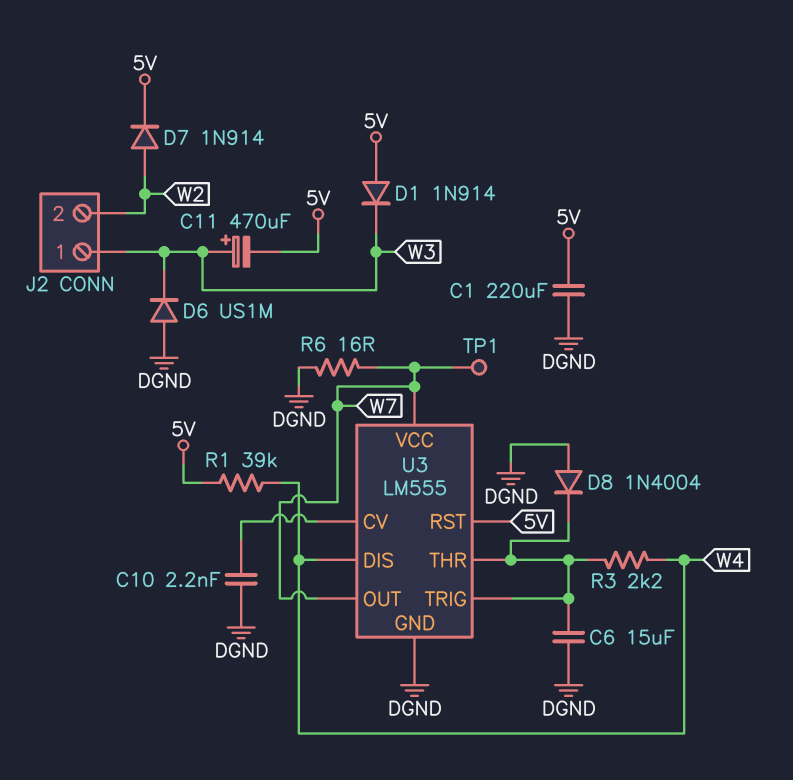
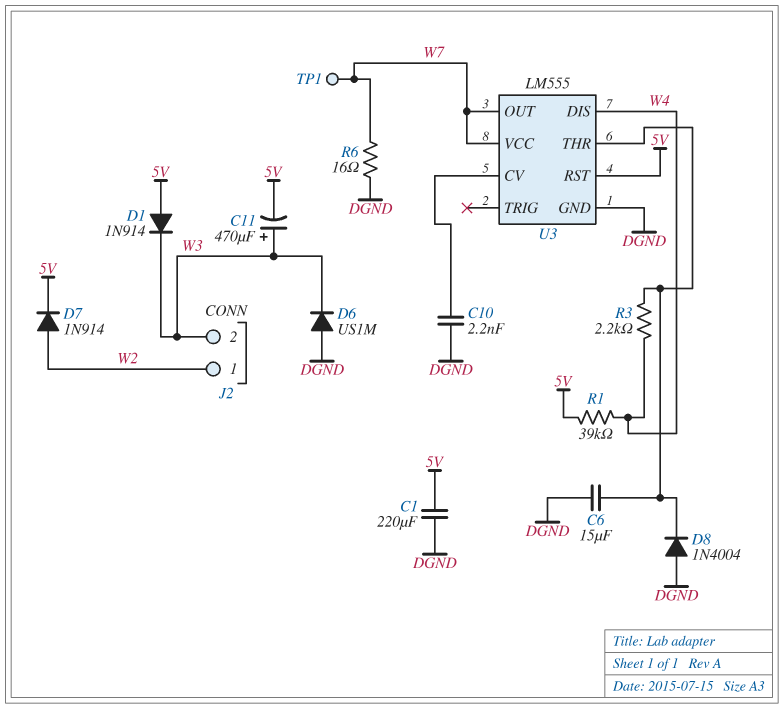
J2 pin 1: W3 -> W2
J2 pin 2: W2 -> W3
U3 pin TRIG: U3/THR -> none

